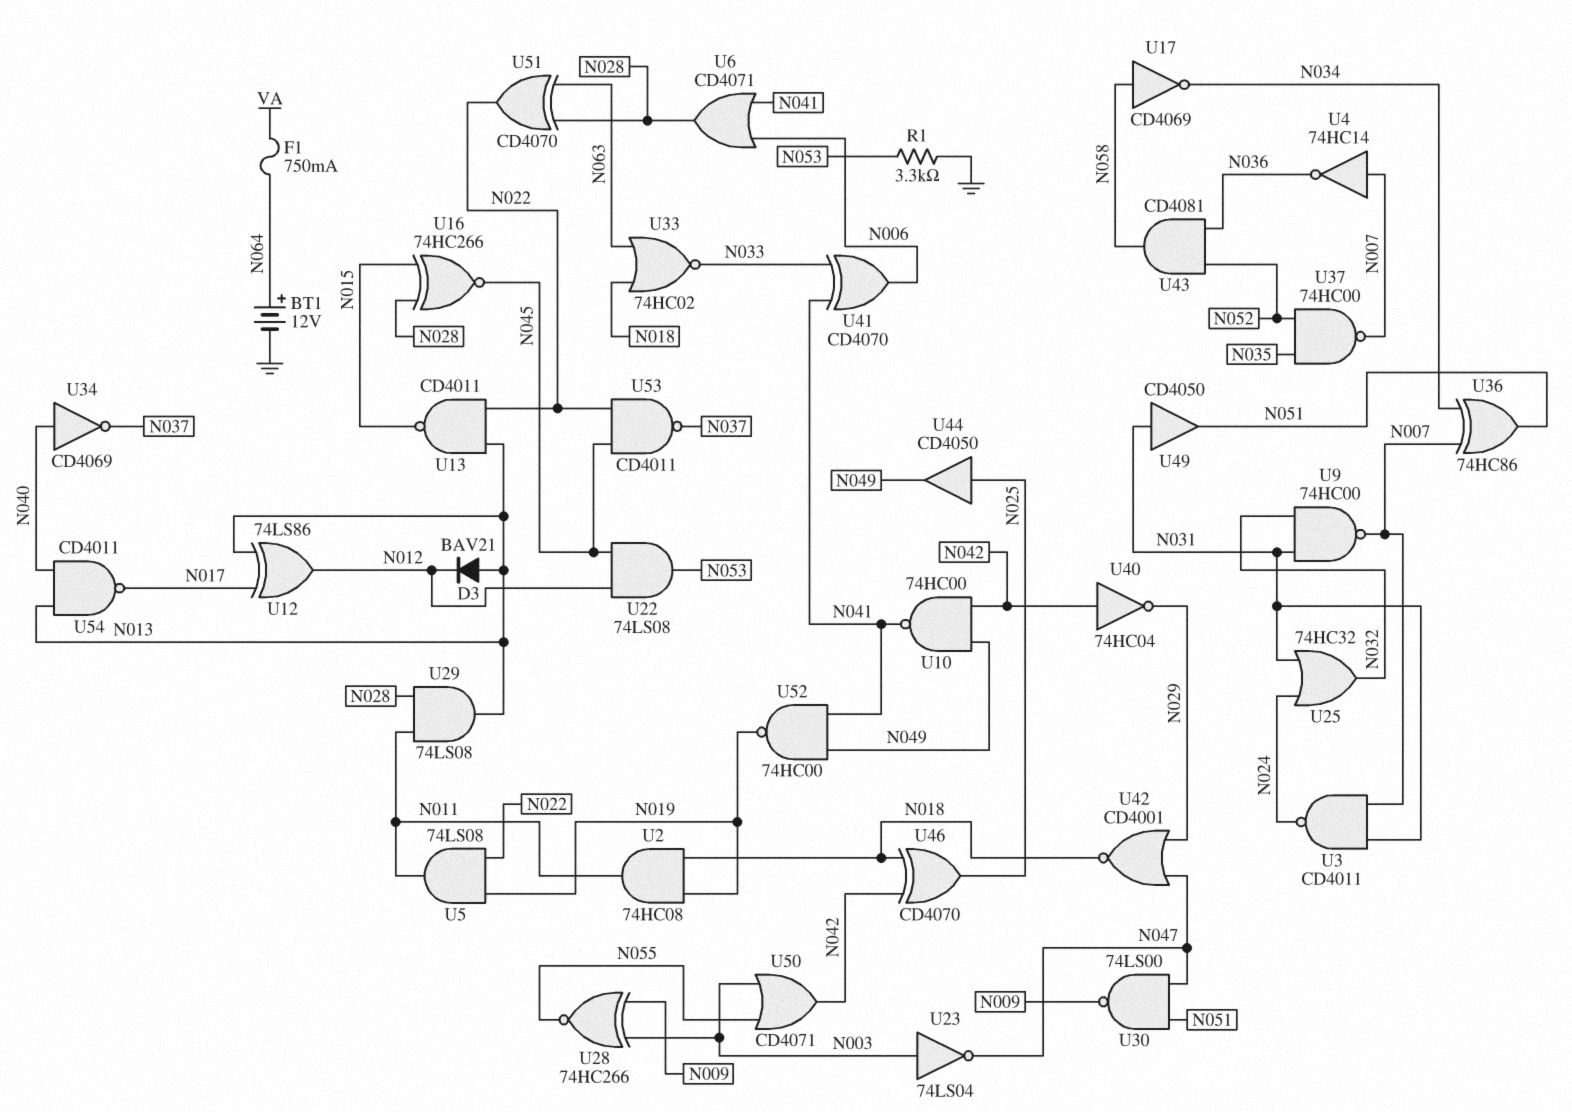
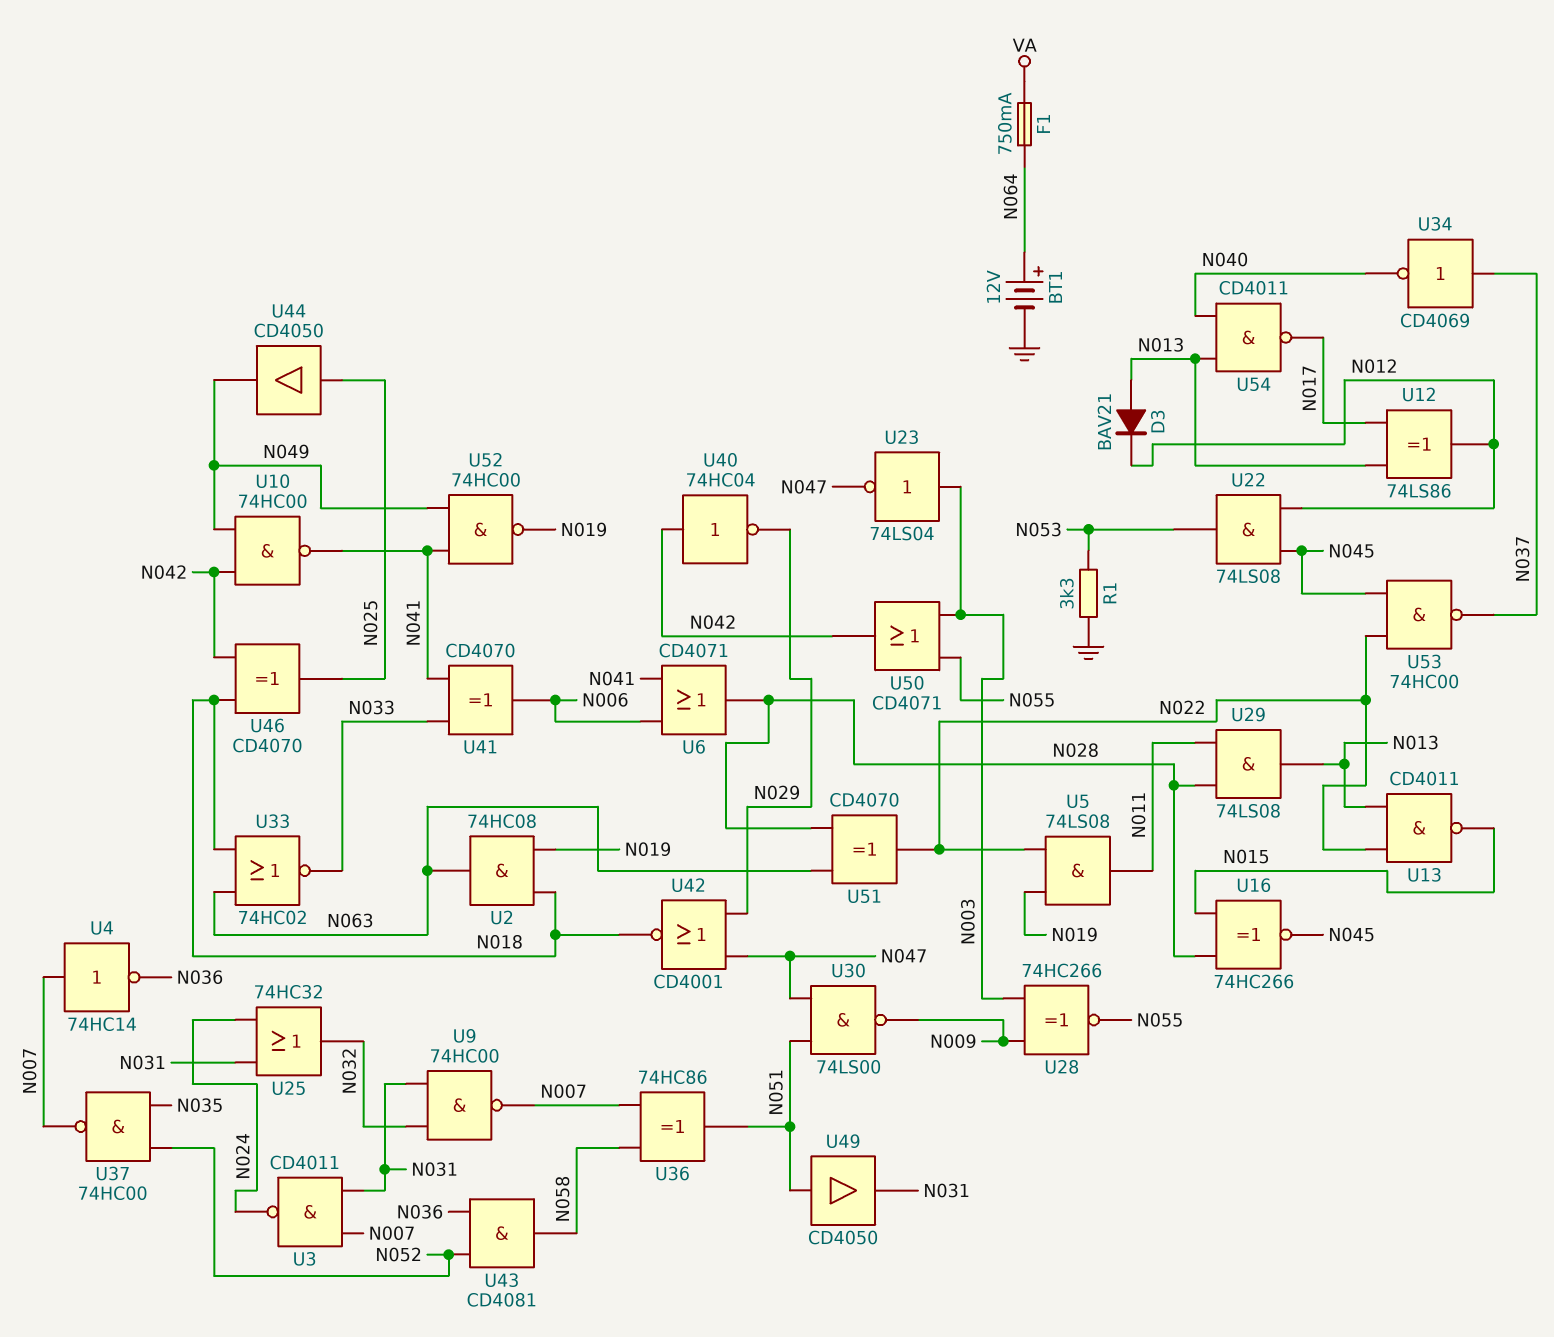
U2: AND 74HC08 (in N018, in N019, out N011) -> AND 74HC08 (in N018, in N019, out N063)
U17: NOT CD4069 (in N058, out N034) -> none
U34: NOT CD4069 (in N040, out N037) -> NOT CD4069 (in N037, out N040)
U36: XOR 74HC86 (in N007, in N034, out N051) -> XOR 74HC86 (in N007, in N058, out N051)
U49: buffer CD4050 (in N031, out N051) -> buffer CD4050 (in N051, out N031)
U53: NAND CD4011 (in N022, in N045, out N037) -> NAND 74HC00 (in N022, in N045, out N037)

